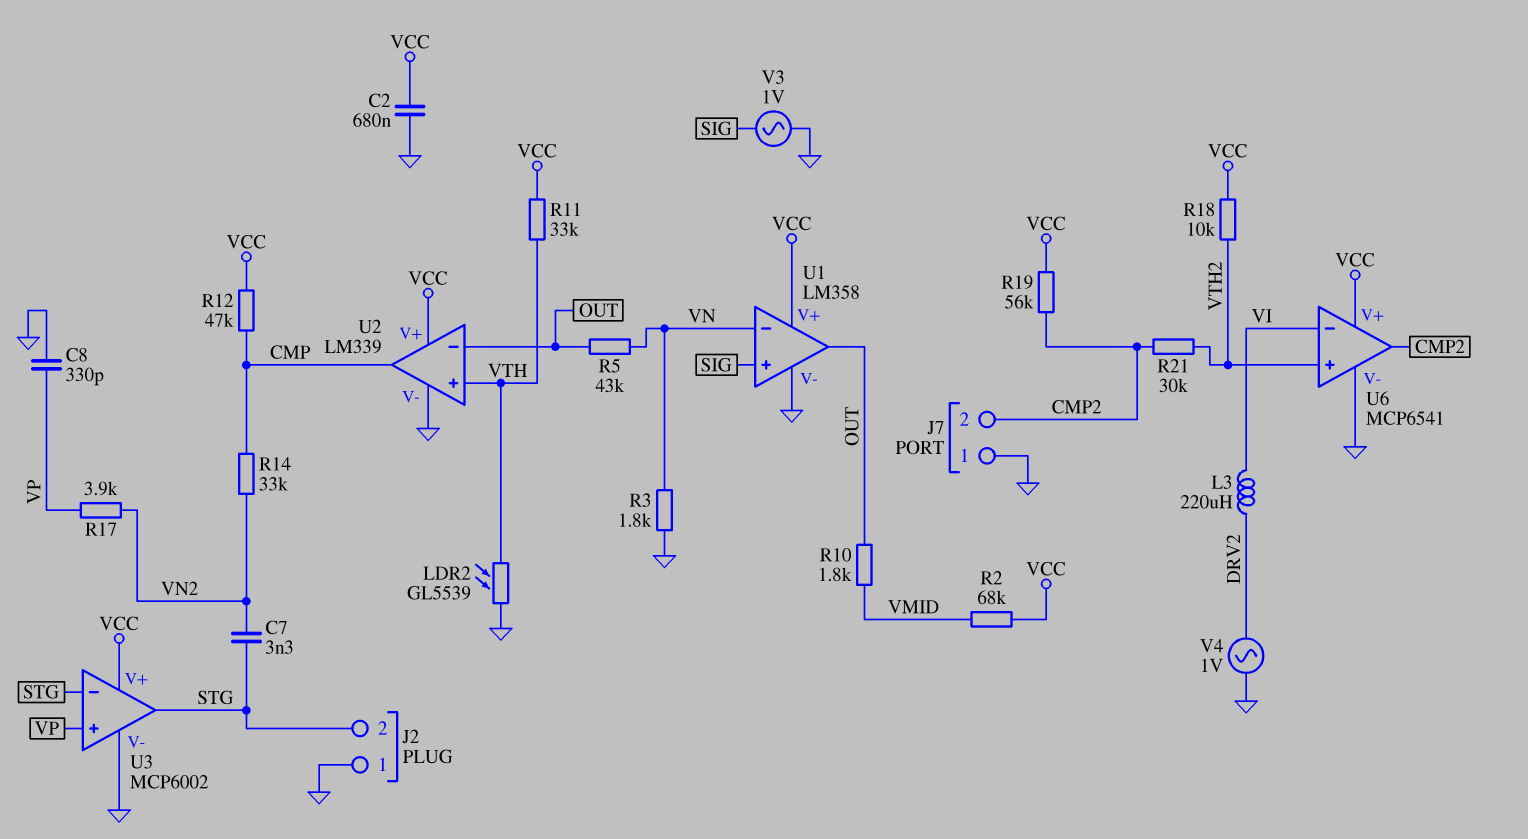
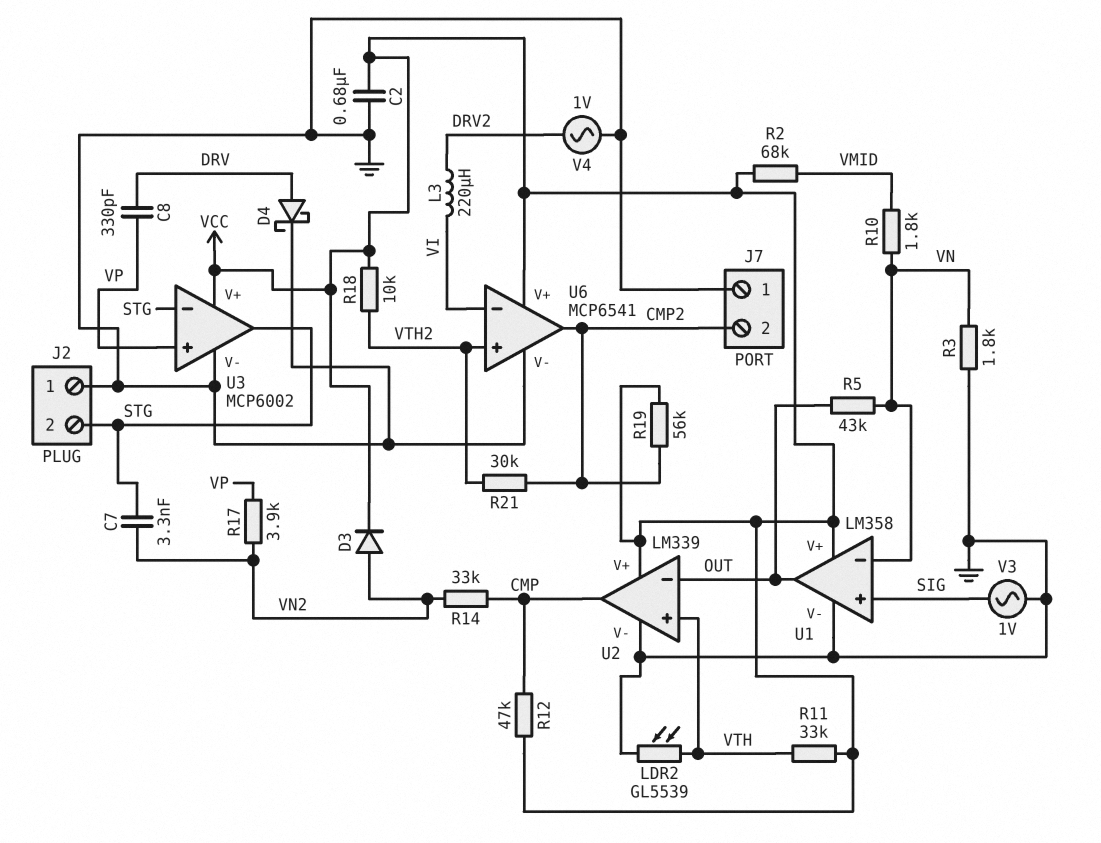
C8: 330pF (GND, VP) -> 330pF (DRV, VP)
D3: none -> diode (A VN2, K VCC)
D4: none -> schottky (A DRV, K GND)
R10: 1.8k (OUT, VMID) -> 1.8k (VMID, VN)

